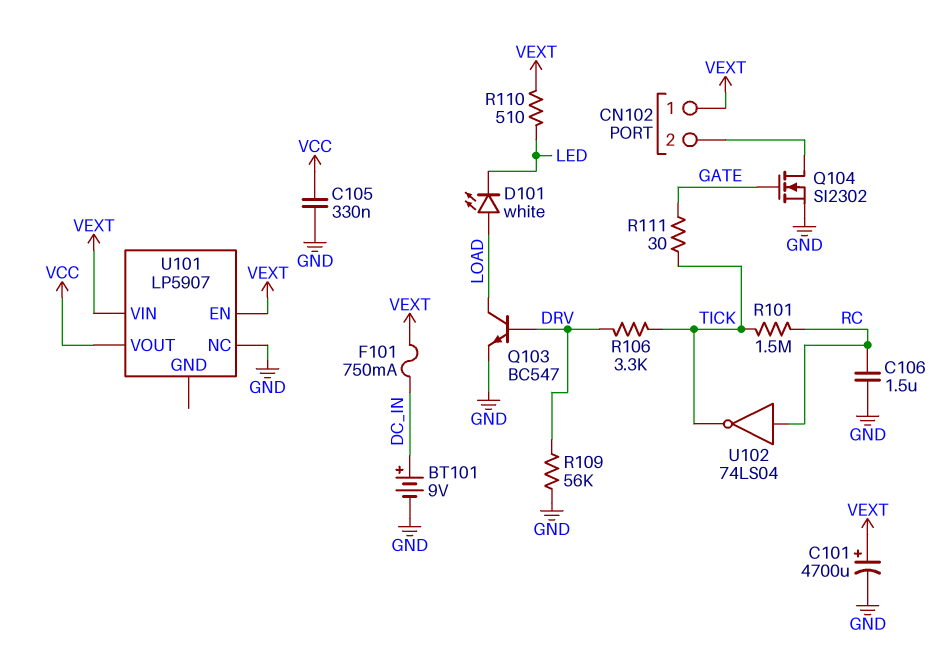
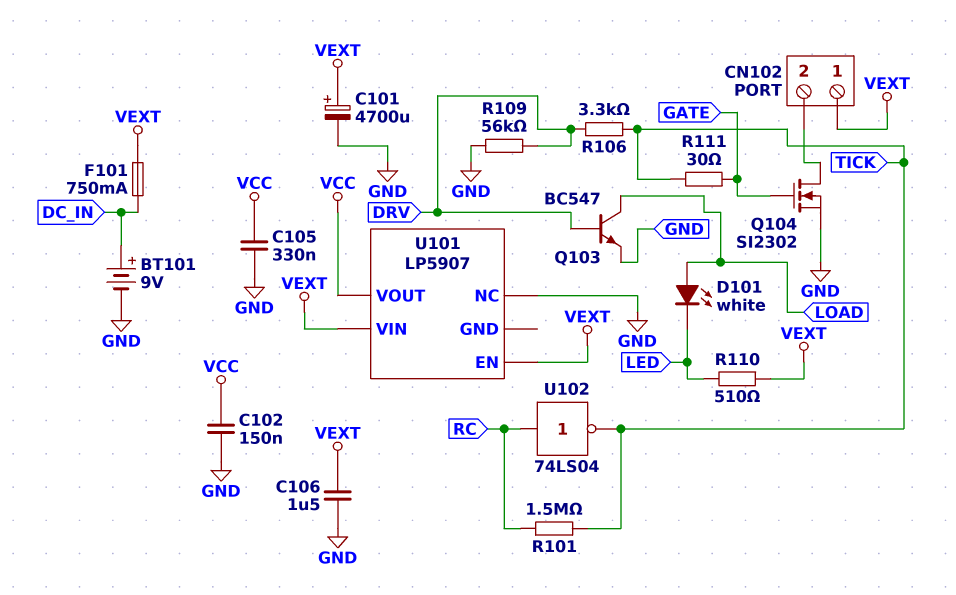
C102: none -> 150nF (GND, VCC)
C106: 1.5uF (GND, RC) -> 1.5uF (GND, VEXT)

